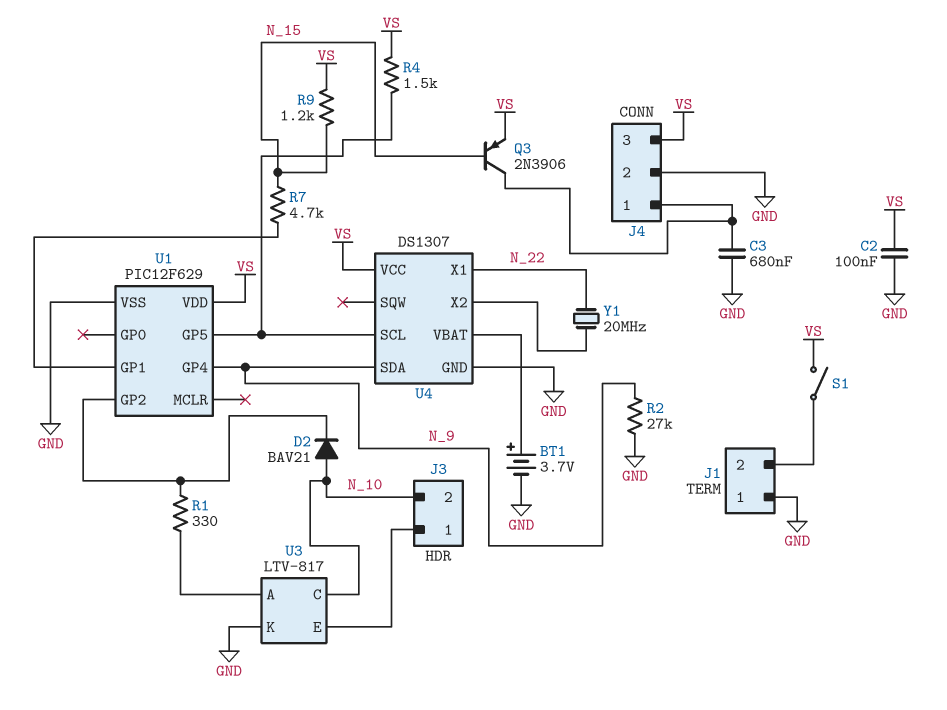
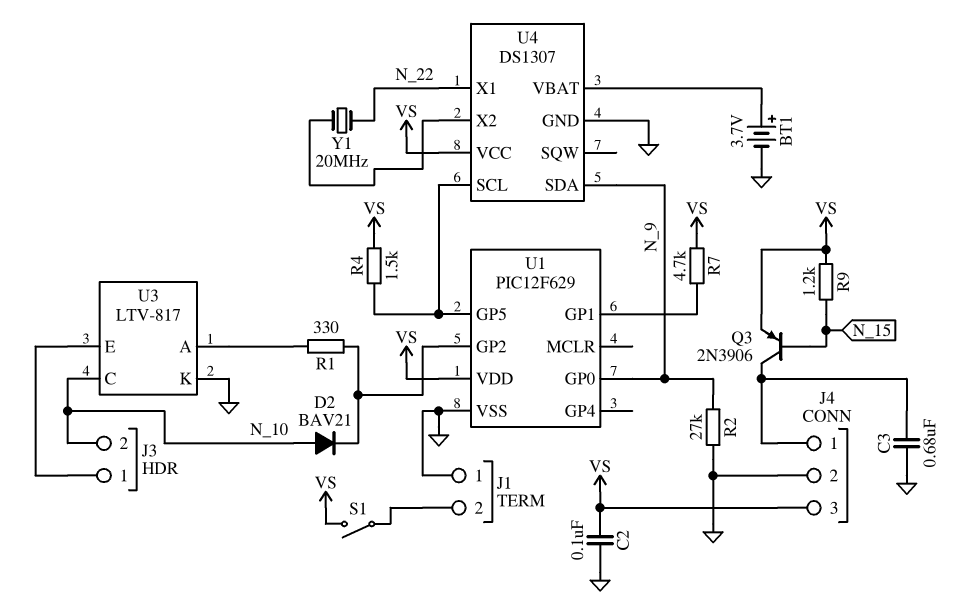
R7: 4.7k (N_15, U1/GP1) -> 4.7k (U1/GP1, VS)
U1 pin GP0: none -> N_9
U1 pin GP4: N_9 -> none

